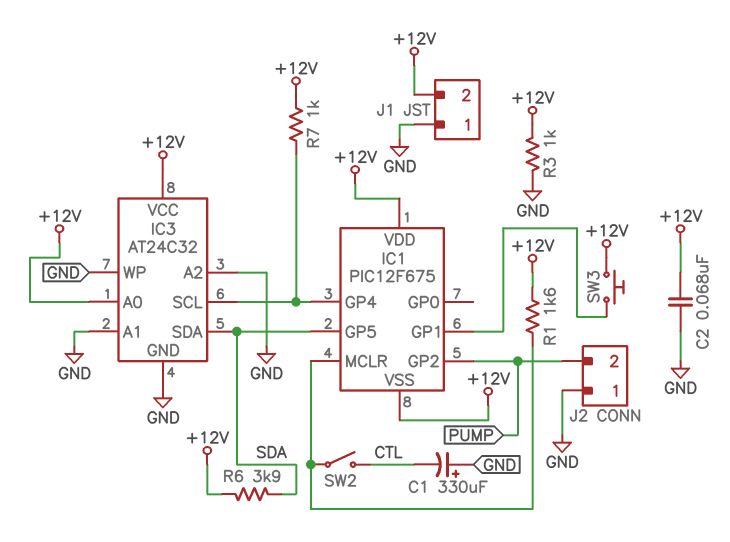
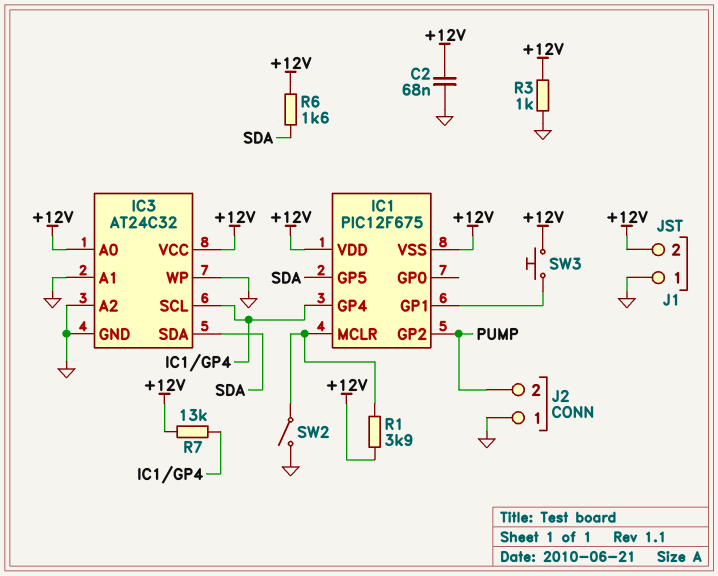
C1: 330uF (plus GND, minus CTL) -> none
R1: 1.6k (+12V, IC1/MCLR) -> 3.9k (+12V, IC1/MCLR)
R6: 3.9k (+12V, SDA) -> 1.6k (+12V, SDA)
R7: 1k (+12V, IC1/GP4) -> 13k (+12V, IC1/GP4)
SW2: switch (CTL, IC1/MCLR) -> switch (GND, IC1/MCLR)

